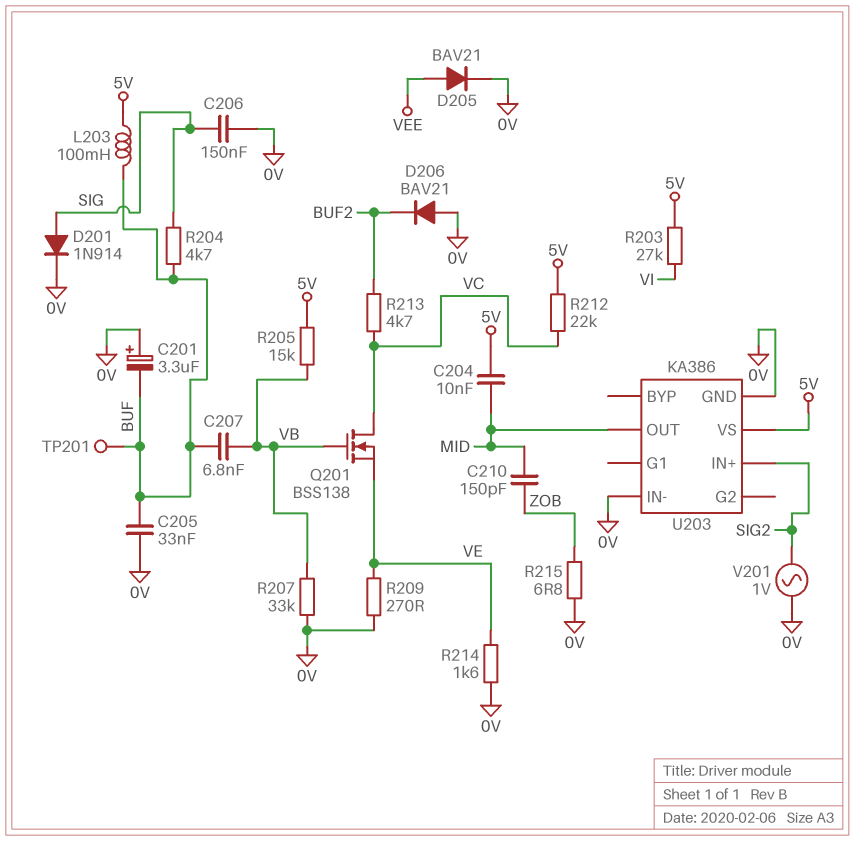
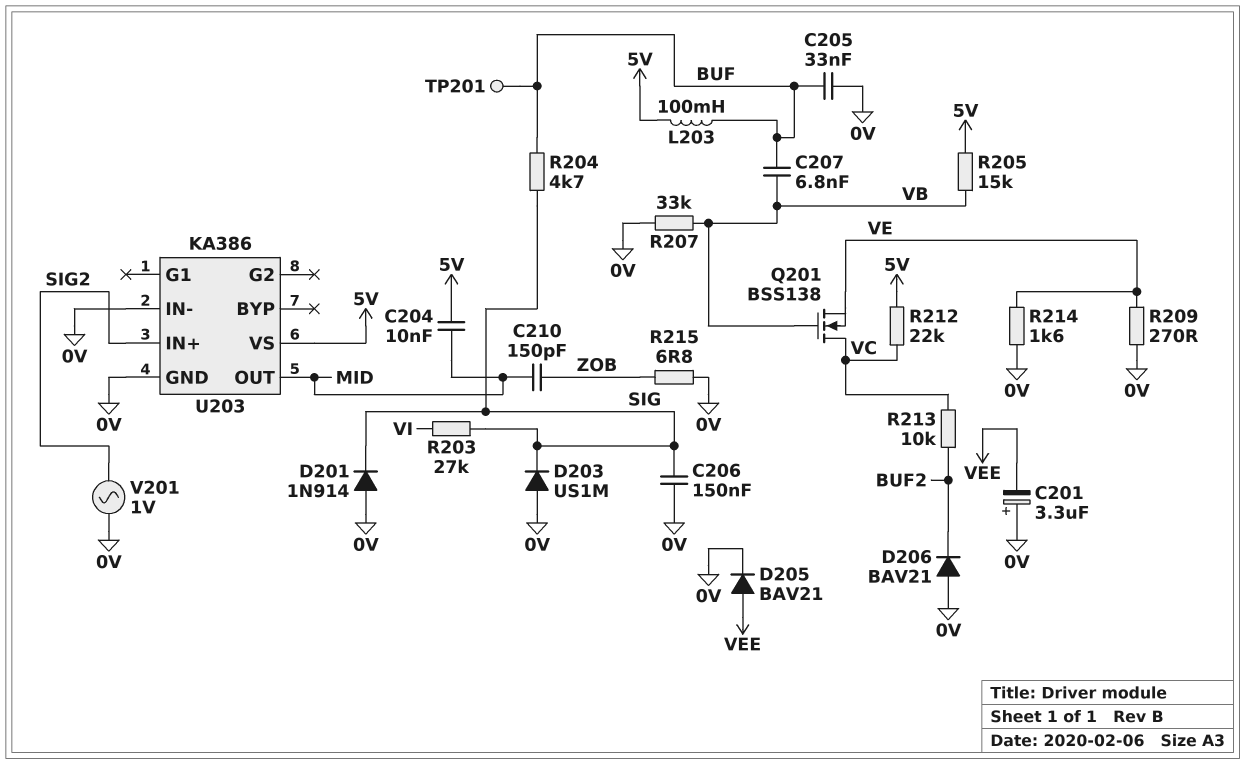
C201: 3.3uF (plus 0V, minus BUF) -> 3.3uF (plus 0V, minus VEE)
D201: diode 1N914 (A SIG, K 0V) -> diode 1N914 (A 0V, K SIG)
D203: none -> diode US1M (A 0V, K SIG)
R203: 27k (5V, VI) -> 27k (SIG, VI)
R213: 4.7k (BUF2, VC) -> 10k (BUF2, VC)

